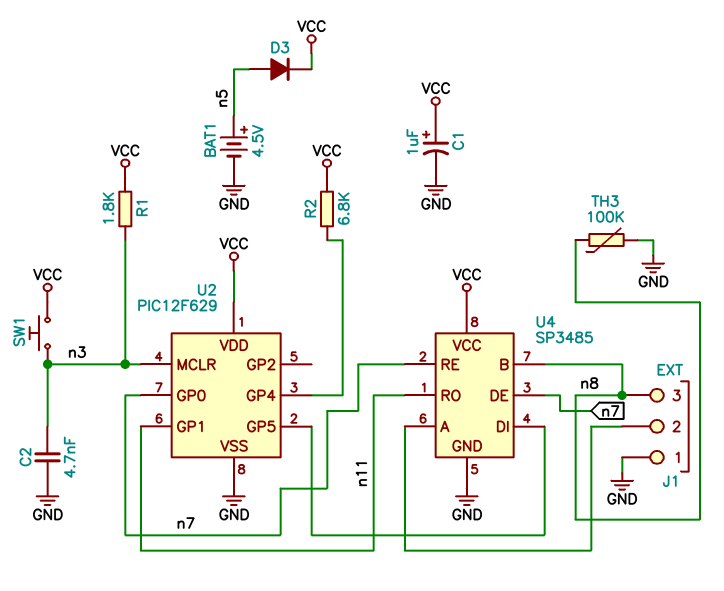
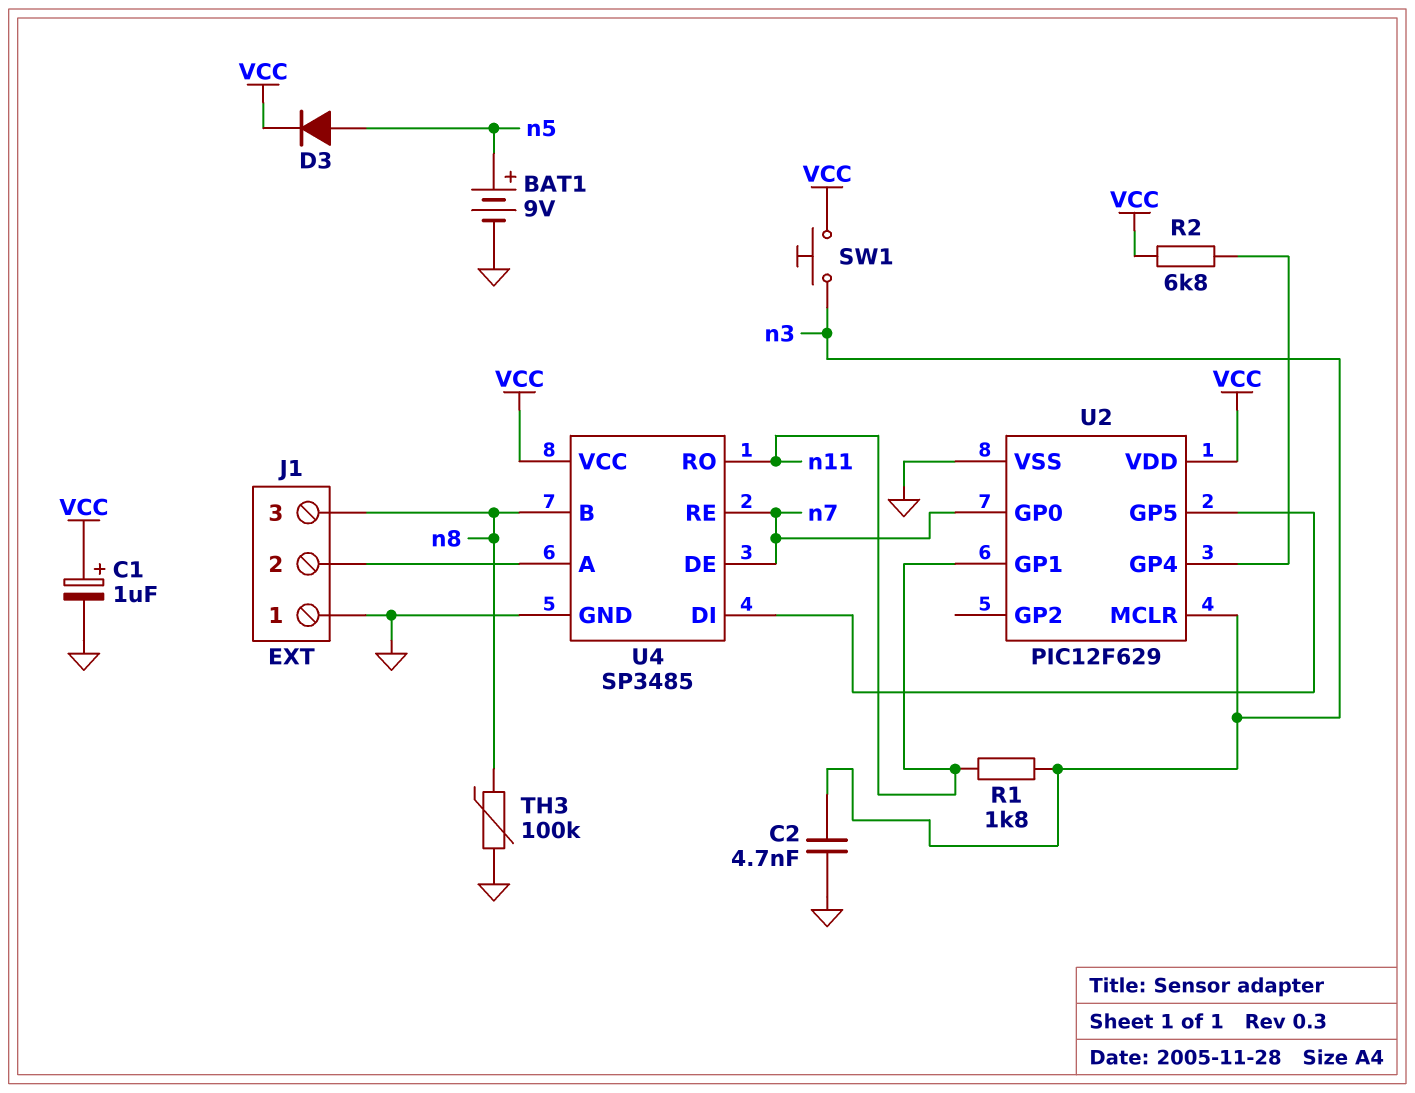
BAT1: 4.5V (plus n5, minus GND) -> 9V (plus n5, minus GND)
R1: 1.8k (VCC, n3) -> 1.8k (n3, n11)

